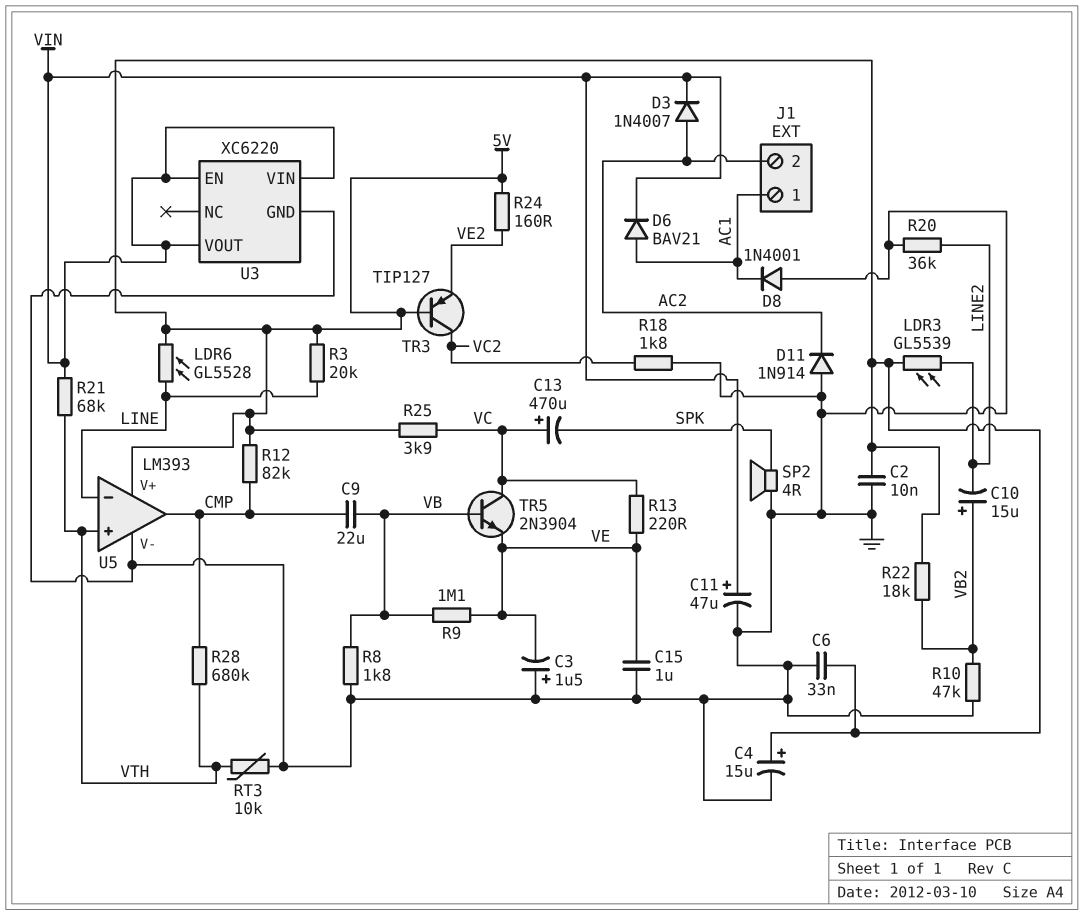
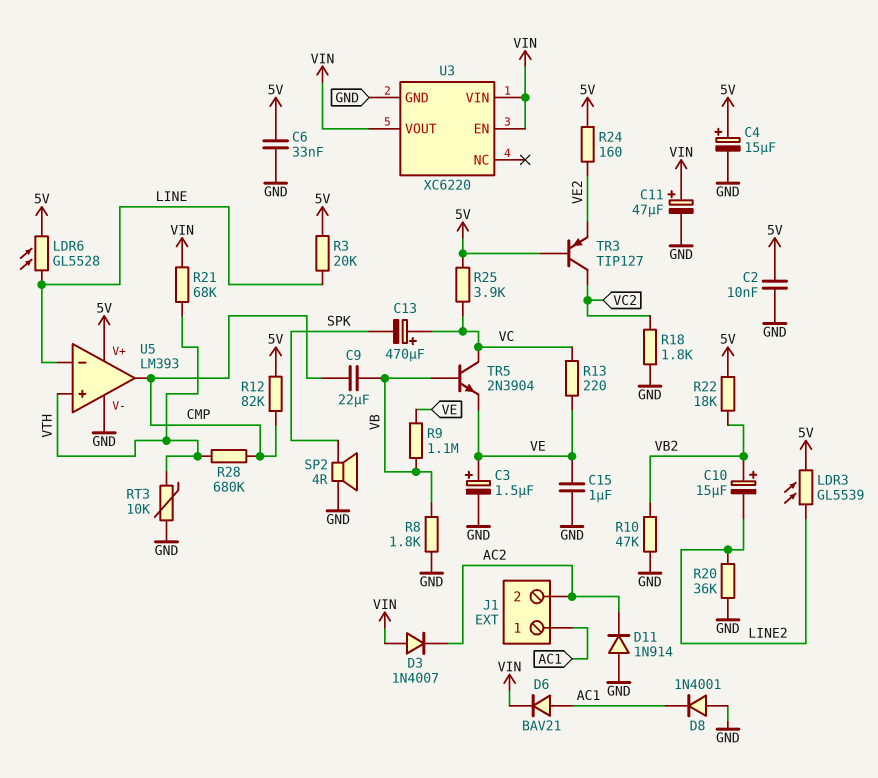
C3: 1.5uF (plus GND, minus VE) -> 1.5uF (plus VE, minus GND)
D3: diode 1N4007 (A AC2, K VIN) -> diode 1N4007 (A VIN, K AC2)

